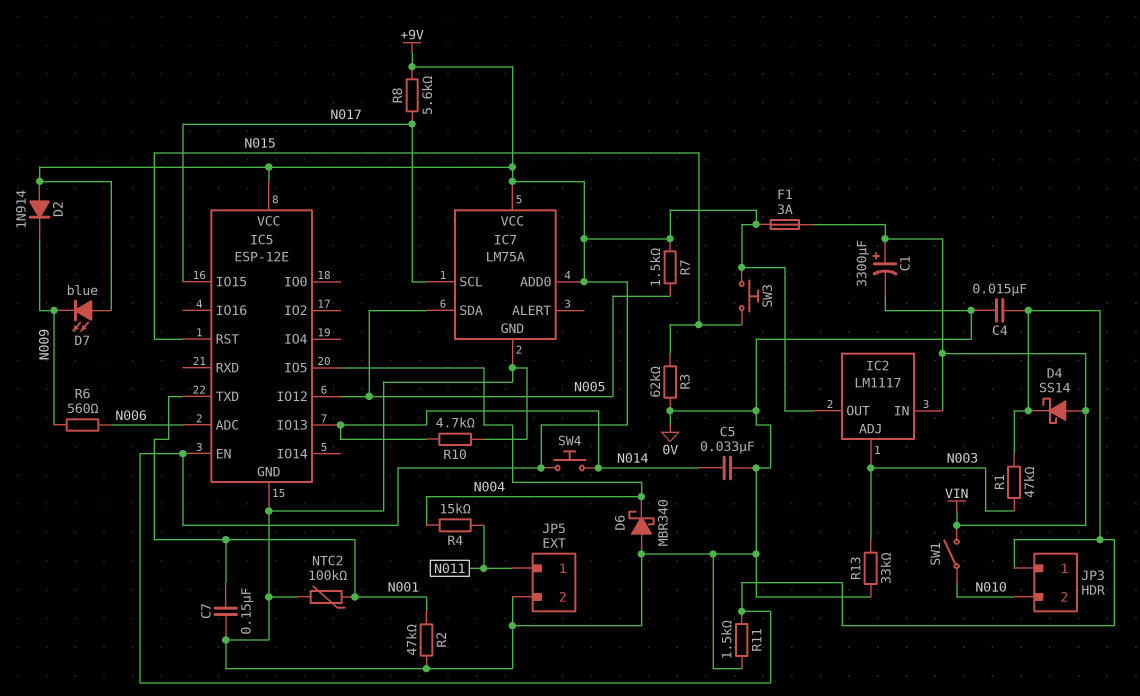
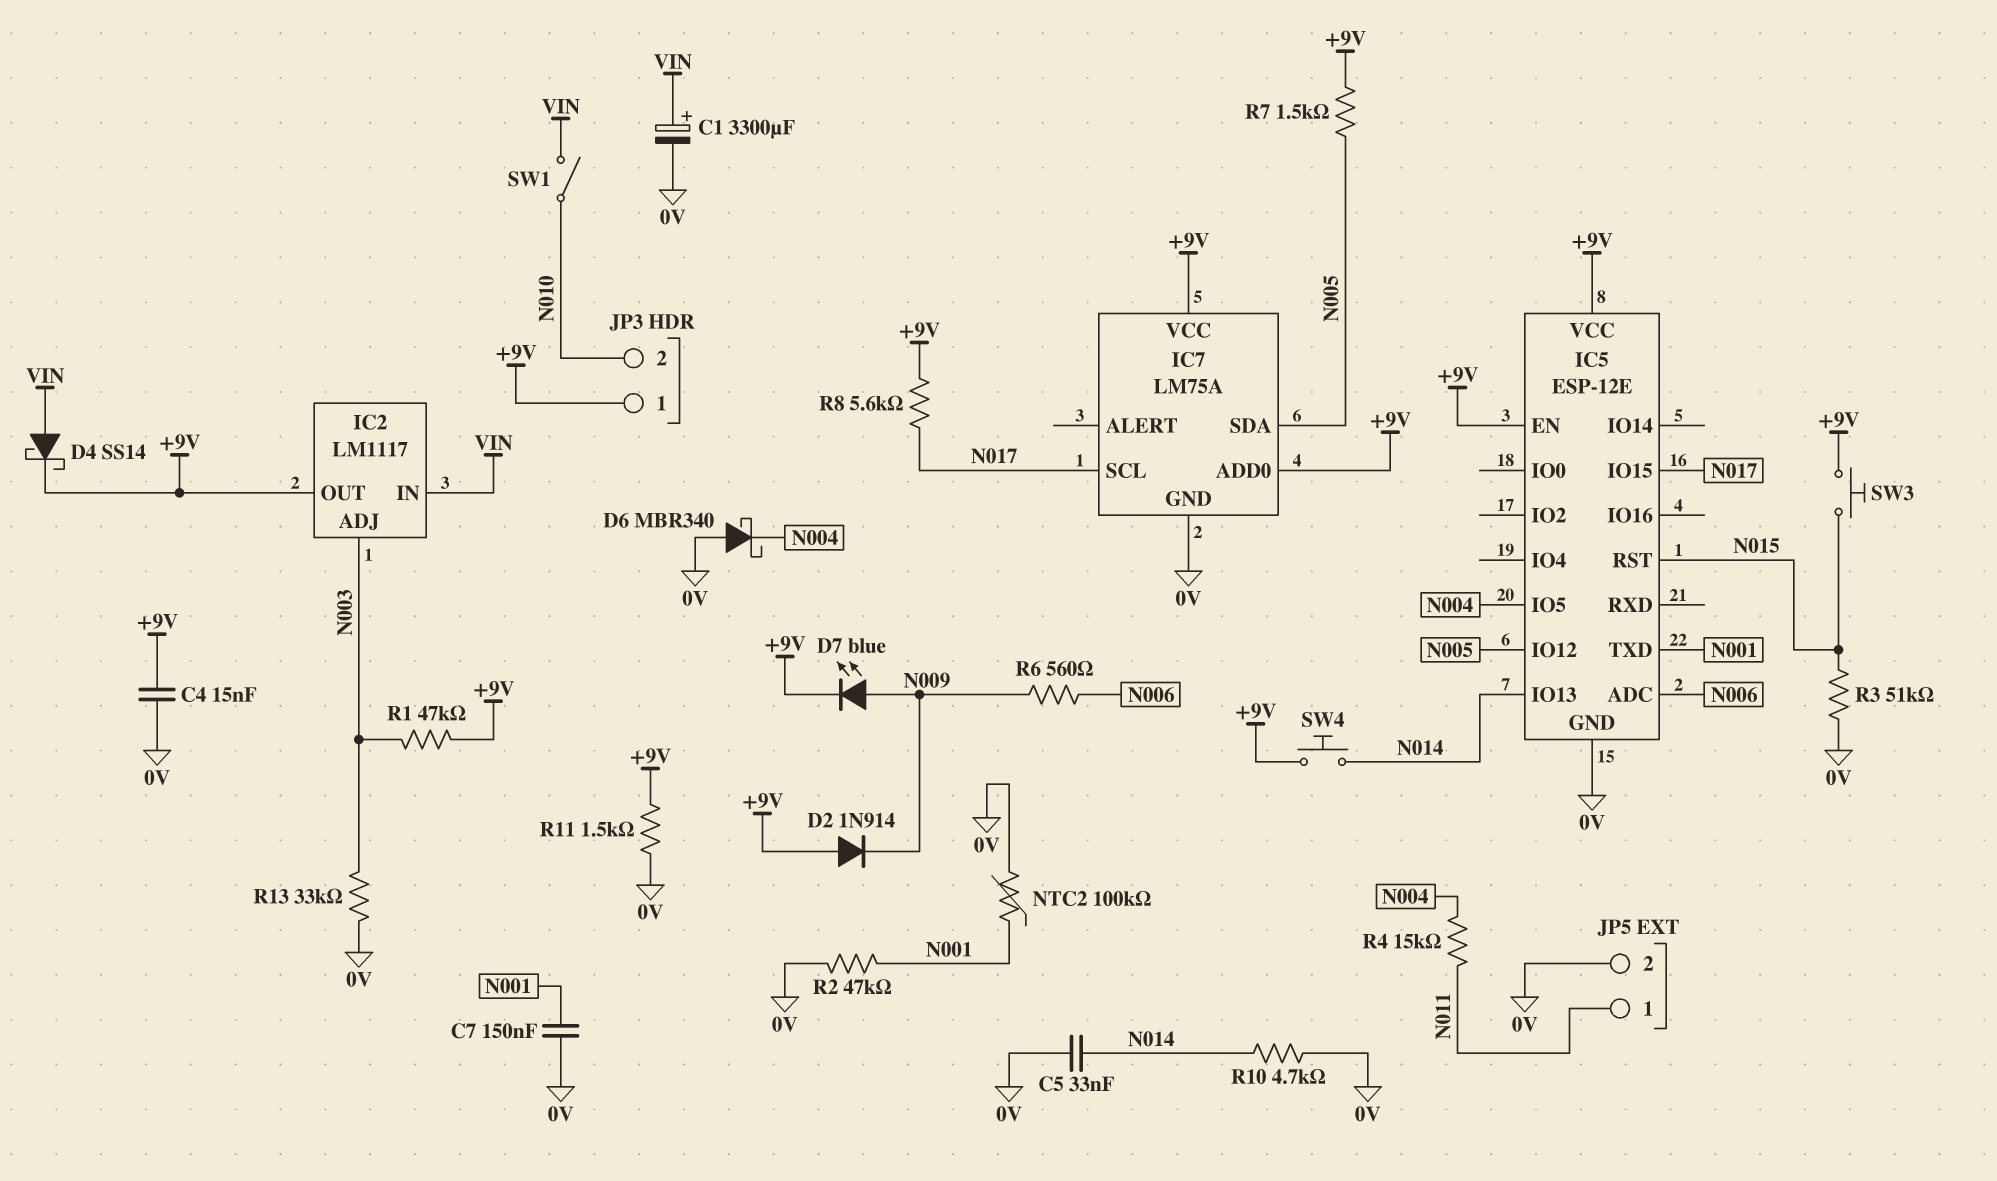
D7: LED blue (A +9V, K N009) -> LED blue (A N009, K +9V)
F1: 3A (+9V, VIN) -> none
R3: 62k (0V, N015) -> 51k (0V, N015)

